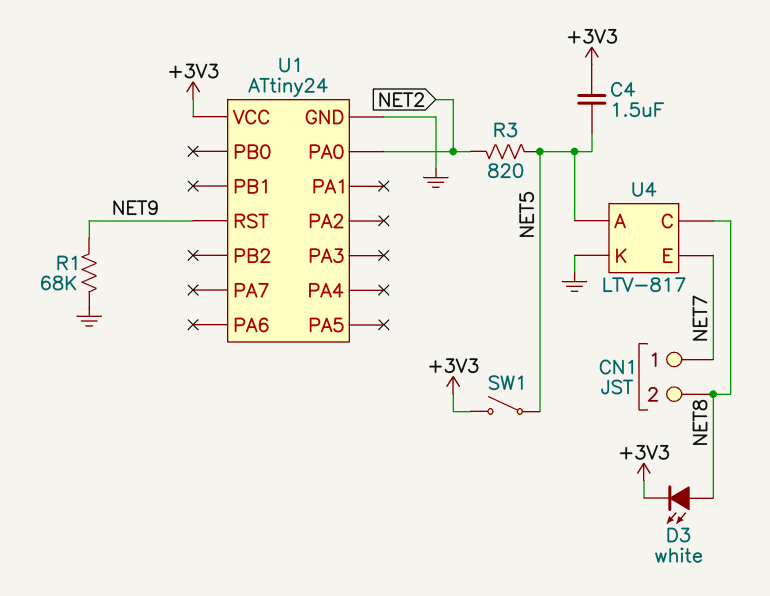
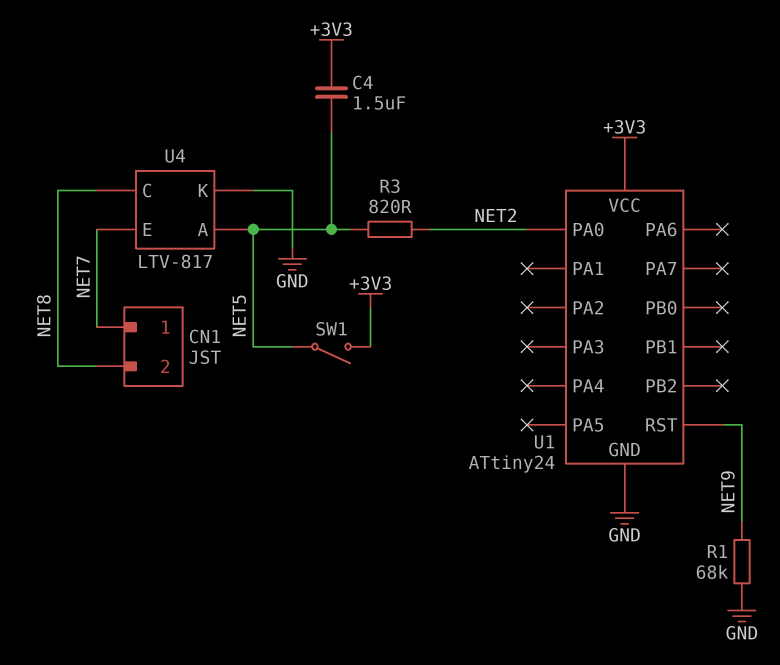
D3: LED white (A NET8, K +3V3) -> none

